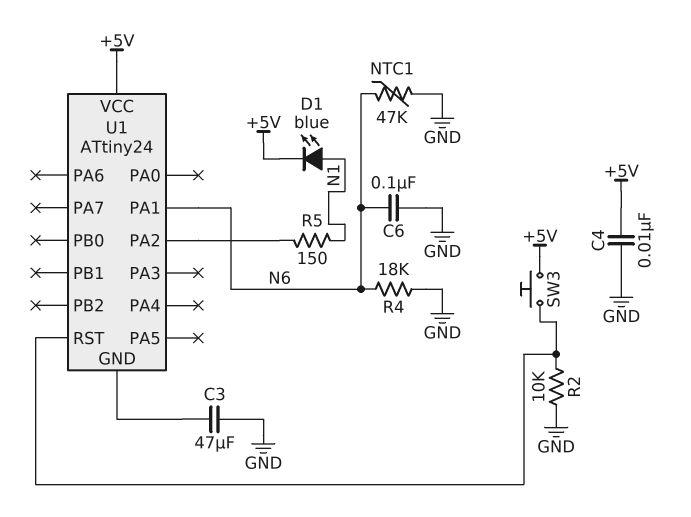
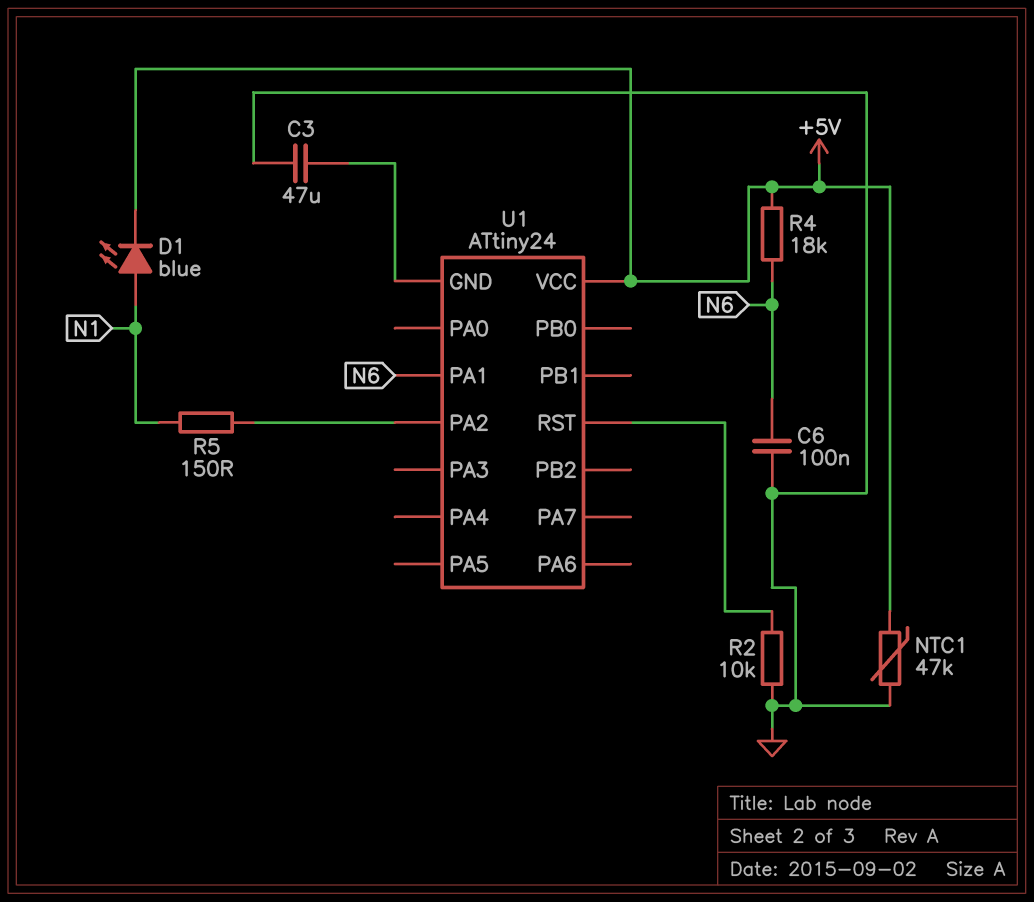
C4: 10nF (+5V, GND) -> none
NTC1: 47k (GND, N6) -> 47k (+5V, GND)
R4: 18k (GND, N6) -> 18k (+5V, N6)
SW3: button (+5V, U1/RST) -> none

